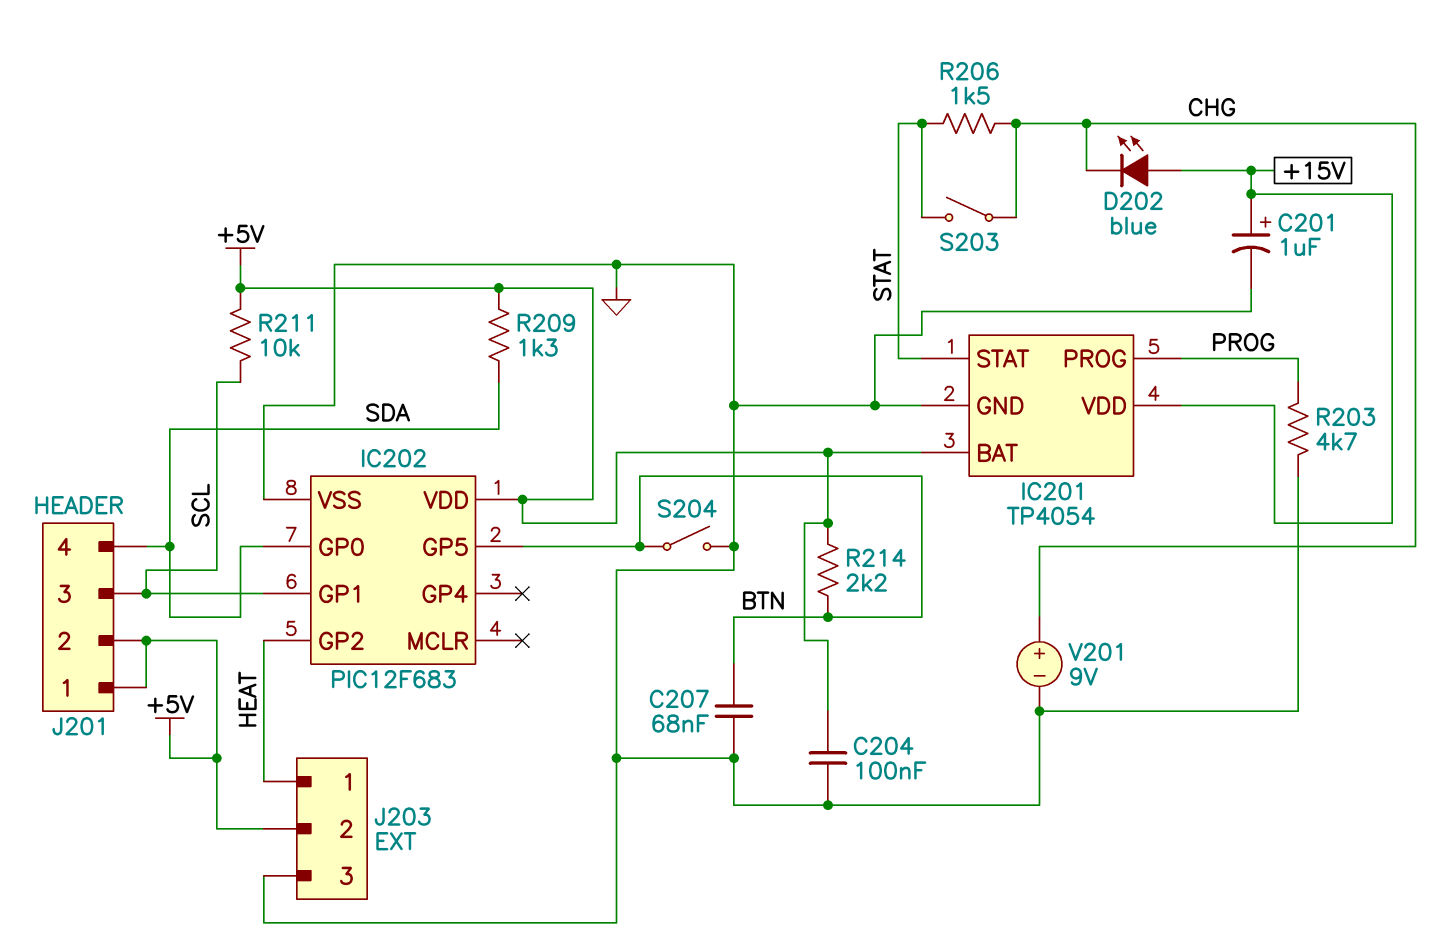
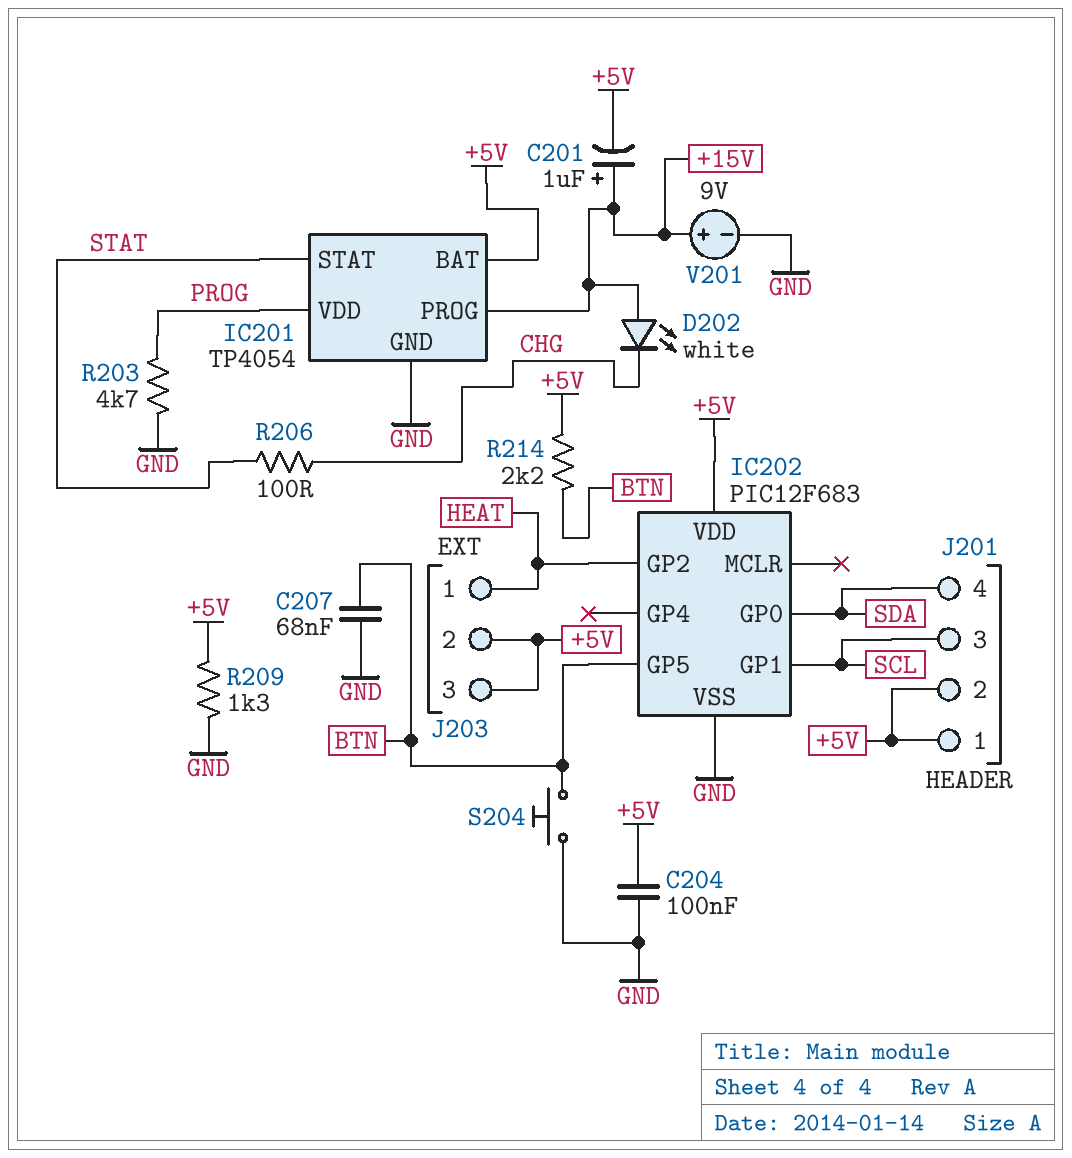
C201: 1uF (plus +15V, minus GND) -> 1uF (plus +15V, minus +5V)
D202: LED blue (A +15V, K CHG) -> LED white (A +15V, K CHG)
IC201 pin PROG: PROG -> +15V
IC201 pin VDD: +15V -> PROG
J203 pin 3: GND -> +5V
R206: 1.5k (CHG, STAT) -> 100 (CHG, STAT)
R209: 1.3k (+5V, SDA) -> 1.3k (+5V, GND)
R211: 10k (+5V, SCL) -> none
S203: switch (CHG, STAT) -> none
S204: switch (BTN, GND) -> button (BTN, GND)
V201: 9V (plus CHG, minus GND) -> 9V (plus +15V, minus GND)

